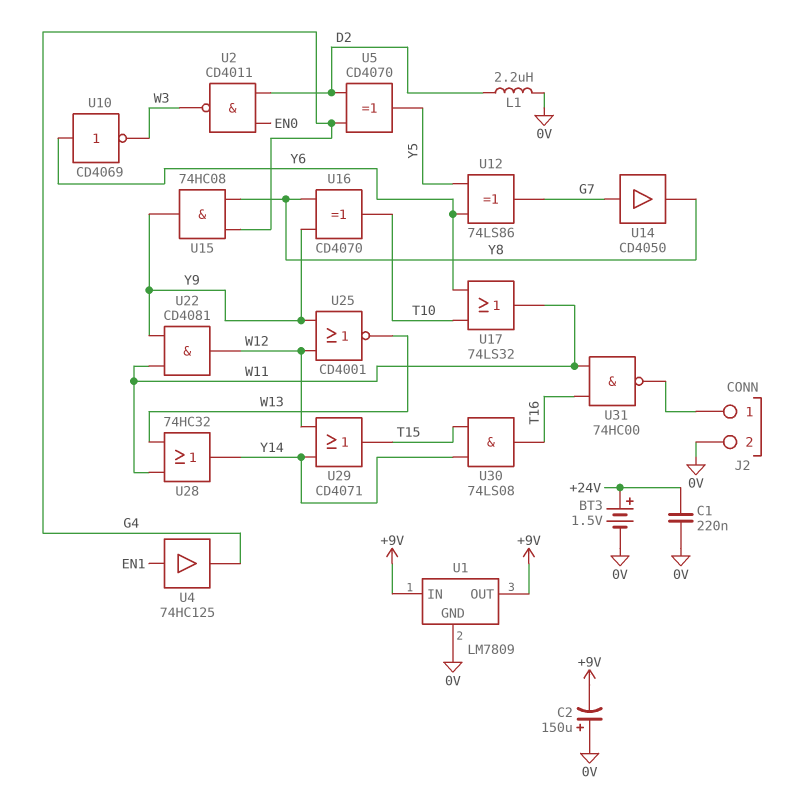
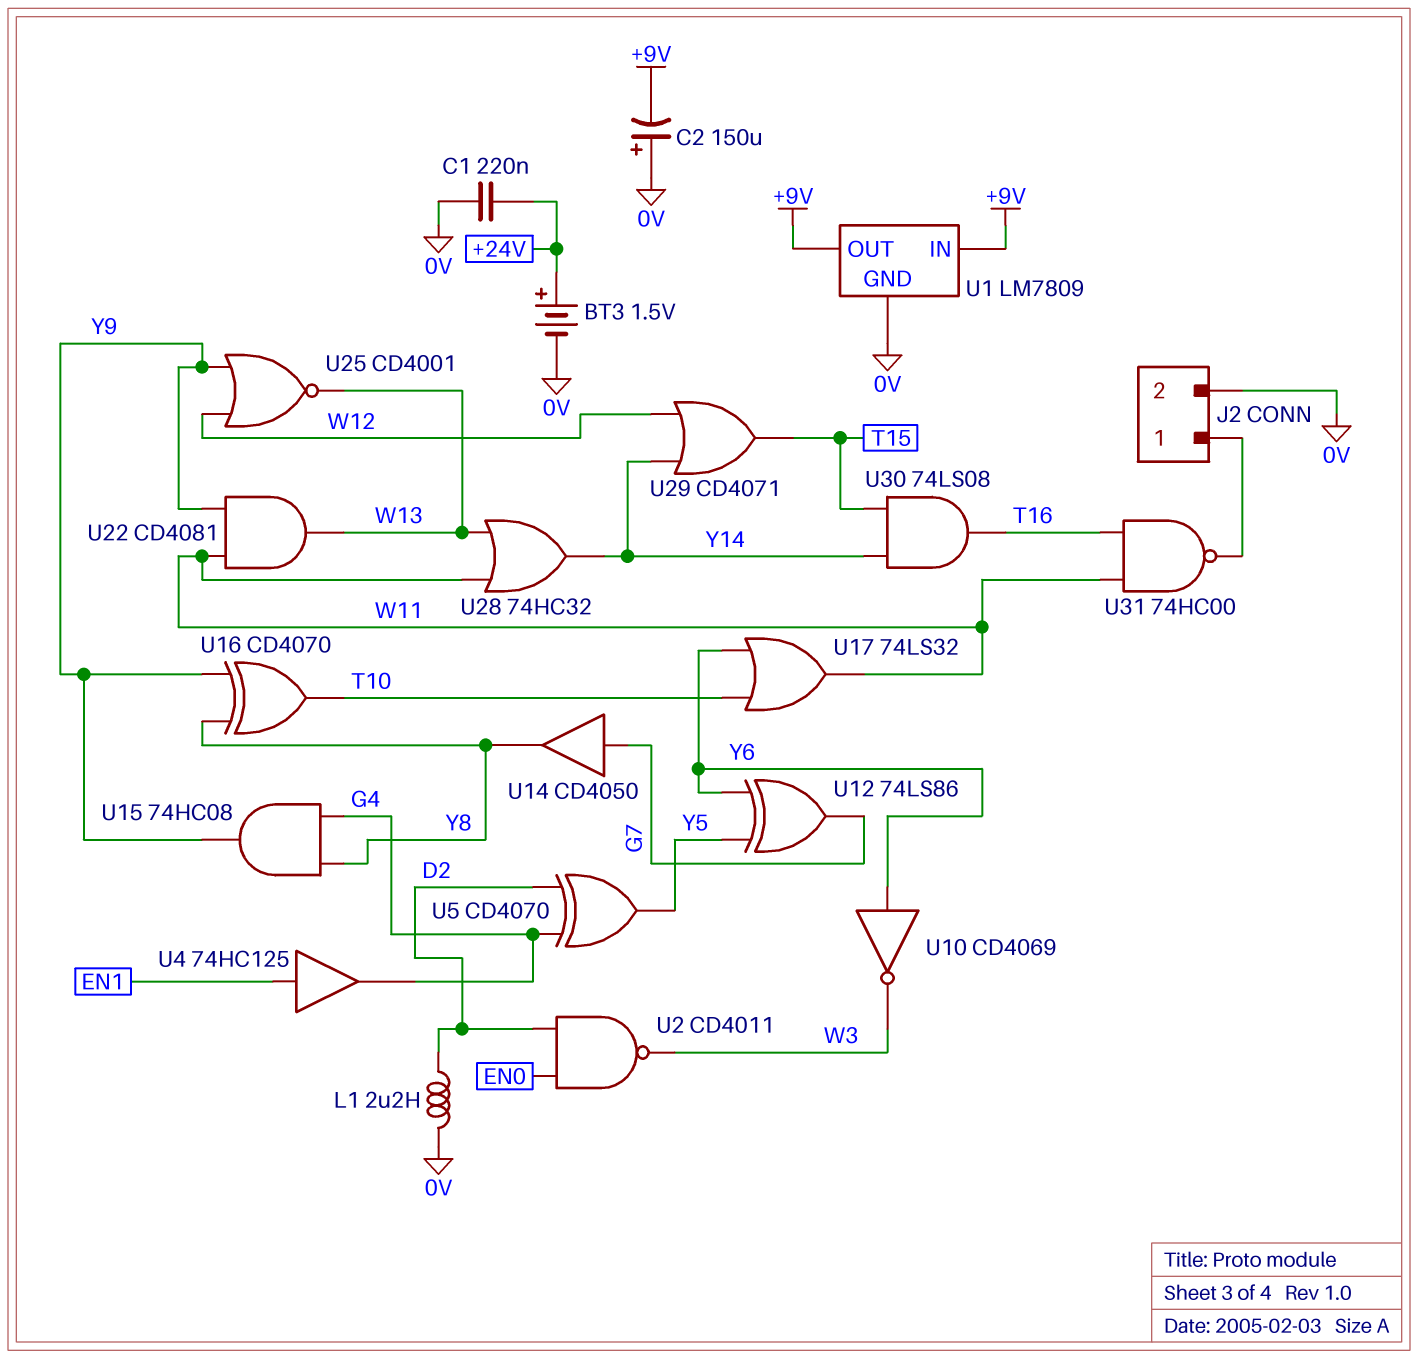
U22: AND CD4081 (in W11, in Y9, out W12) -> AND CD4081 (in W11, in Y9, out W13)

